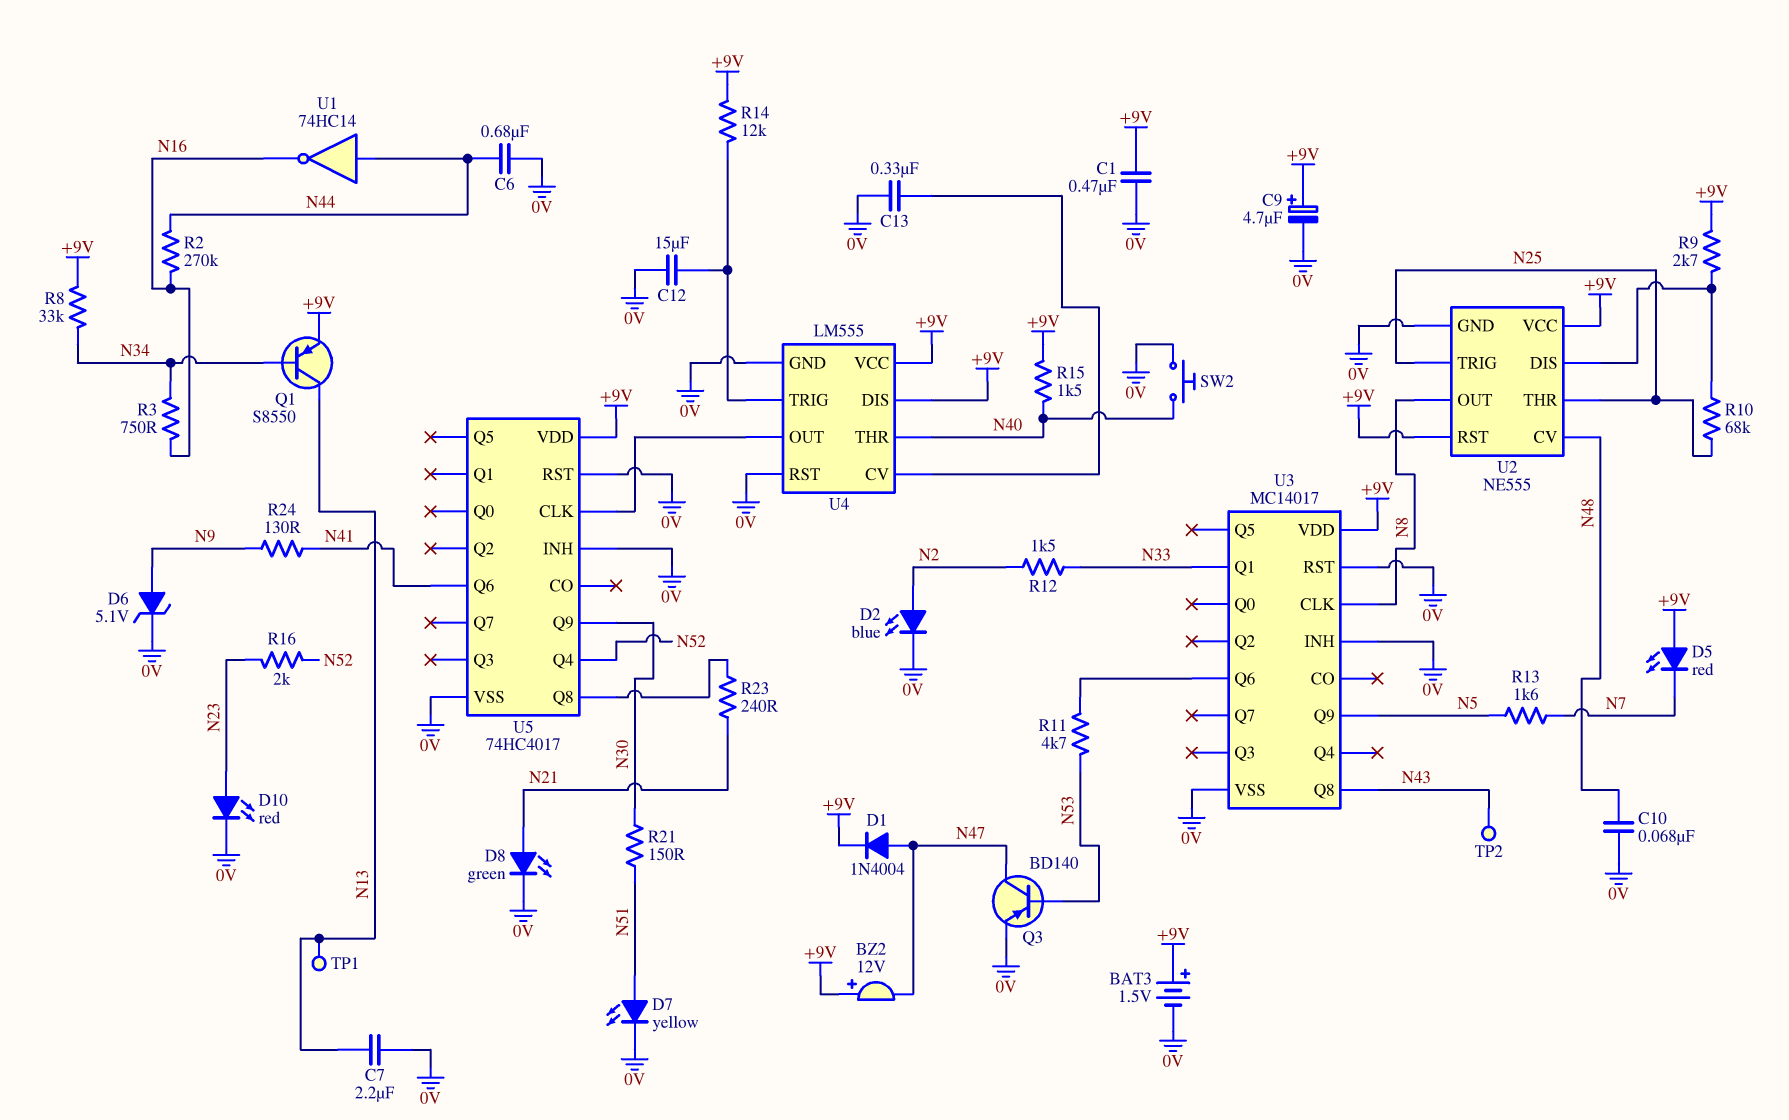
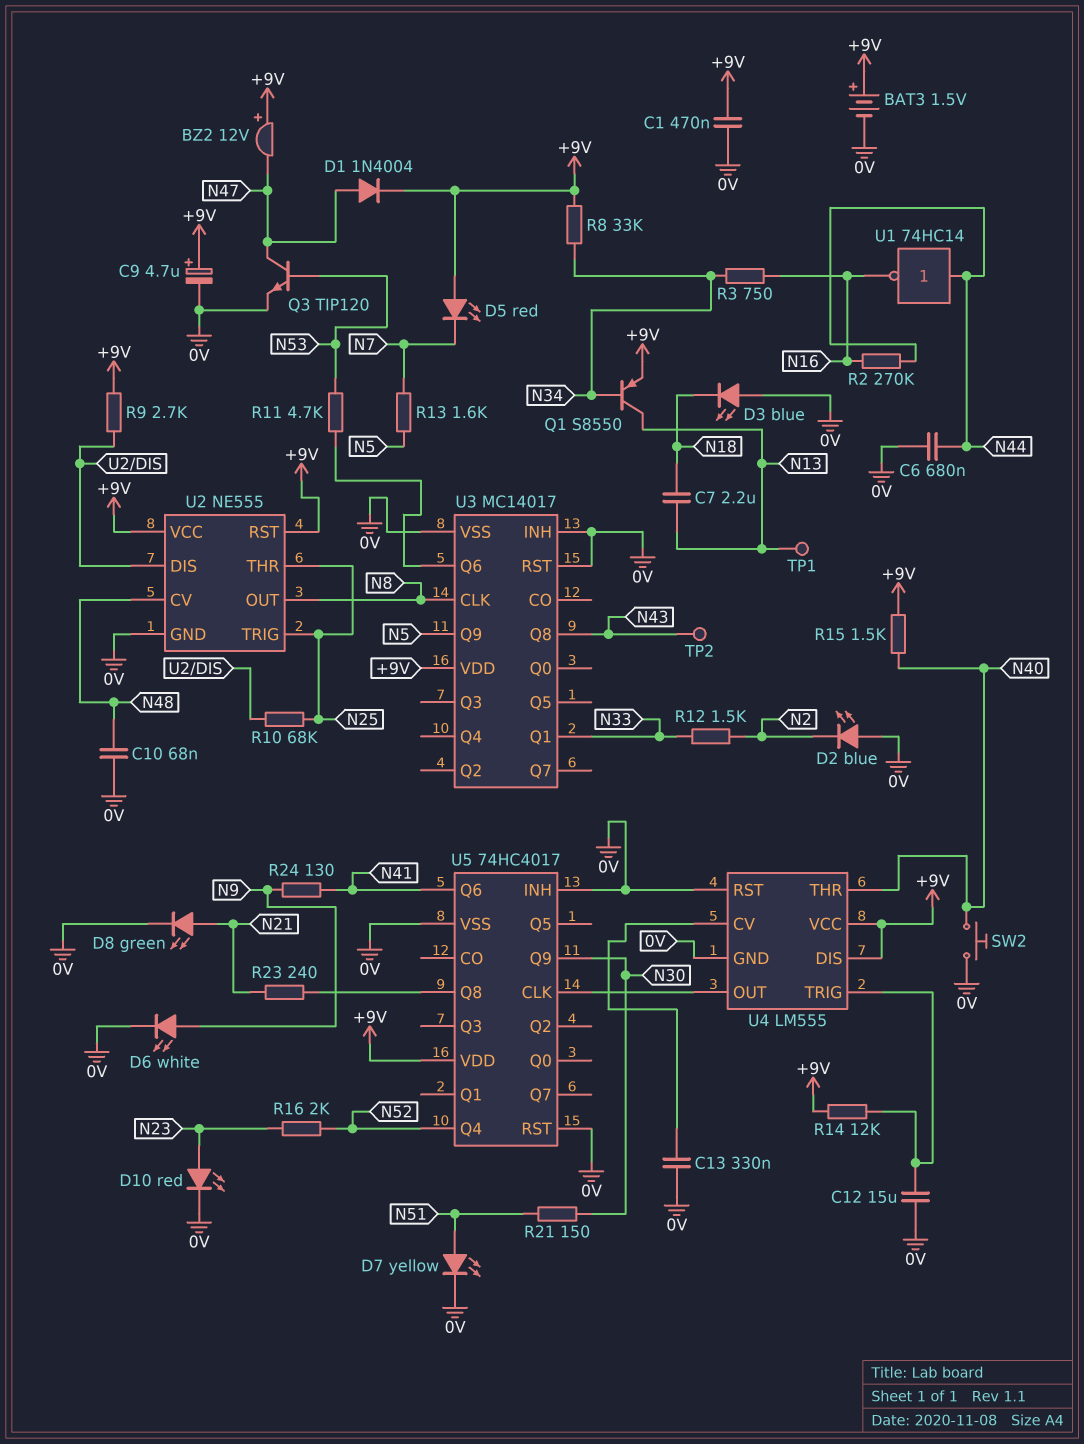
C7: 2.2uF (0V, N13) -> 2.2uF (N13, N18)
D2: LED blue (A N2, K 0V) -> LED blue (A 0V, K N2)
D3: none -> LED blue (A 0V, K N18)
D6: zener 5.1V (A N9, K 0V) -> LED white (A N9, K 0V)
Q3: PNP BD140 (B N53, C N47, E 0V) -> NPN TIP120 (B N53, C N47, E 0V)

